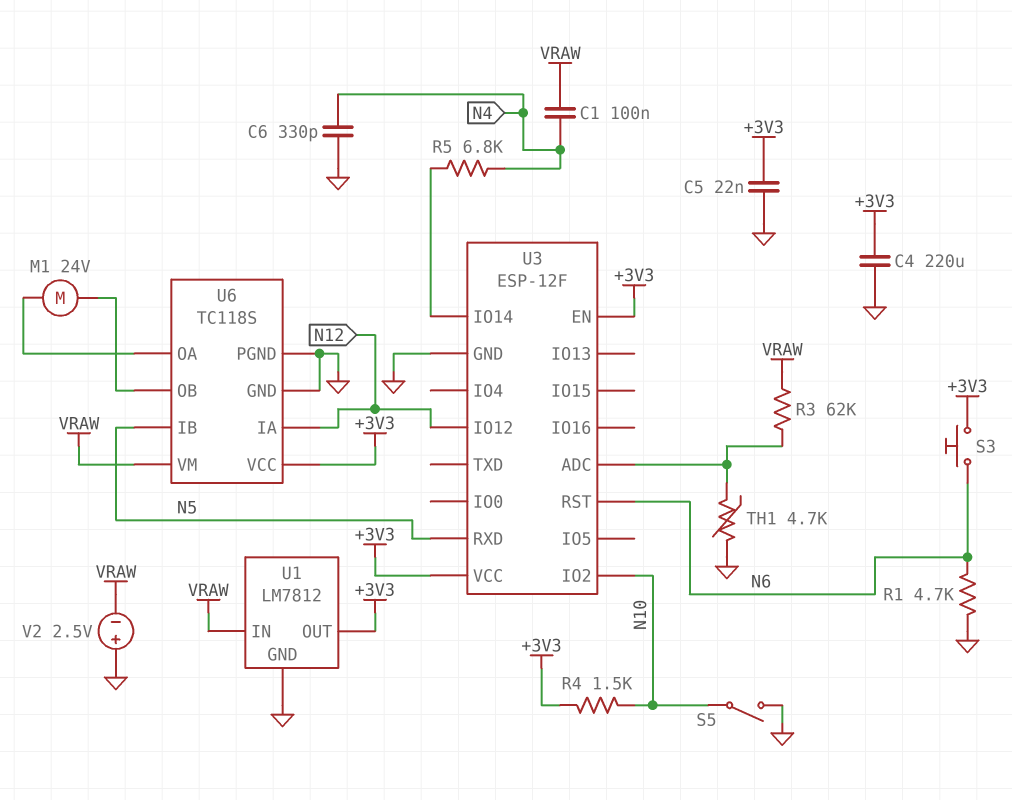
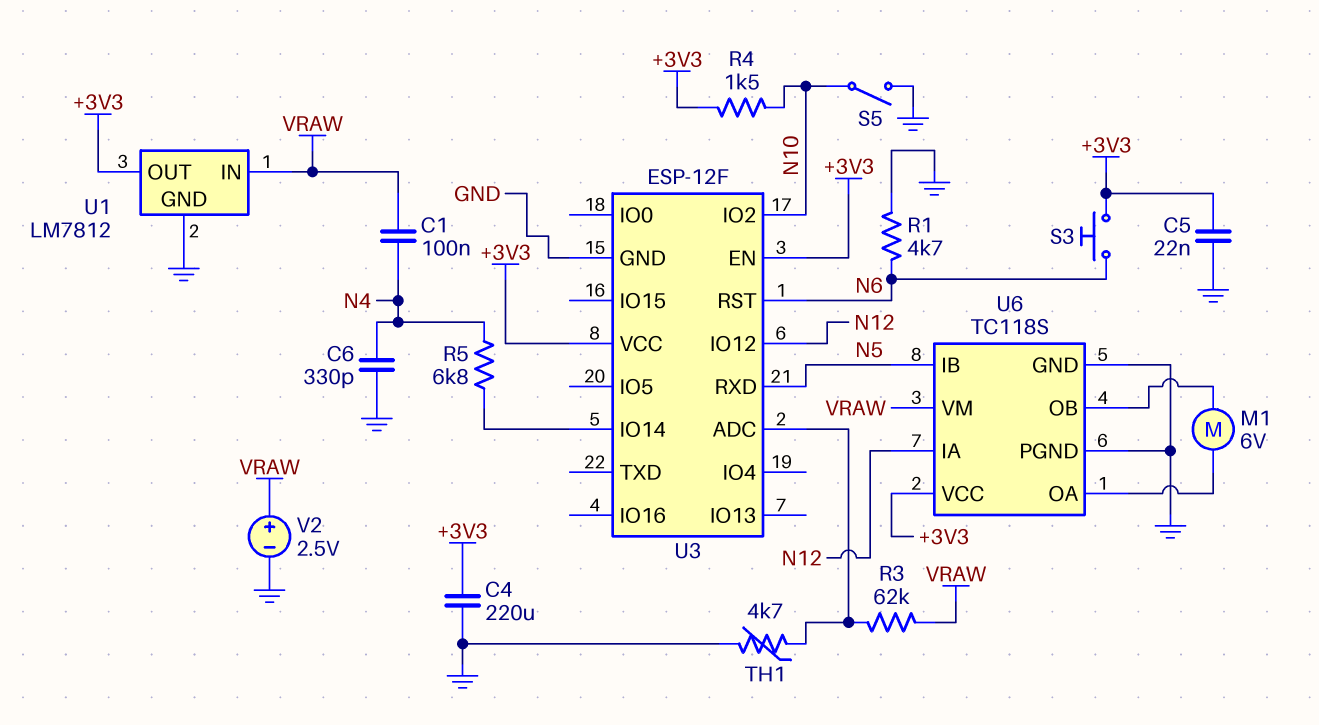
M1: motor 24V (U6/OA, U6/OB) -> motor 6V (U6/OA, U6/OB)
V2: 2.5V (plus GND, minus VRAW) -> 2.5V (plus VRAW, minus GND)

